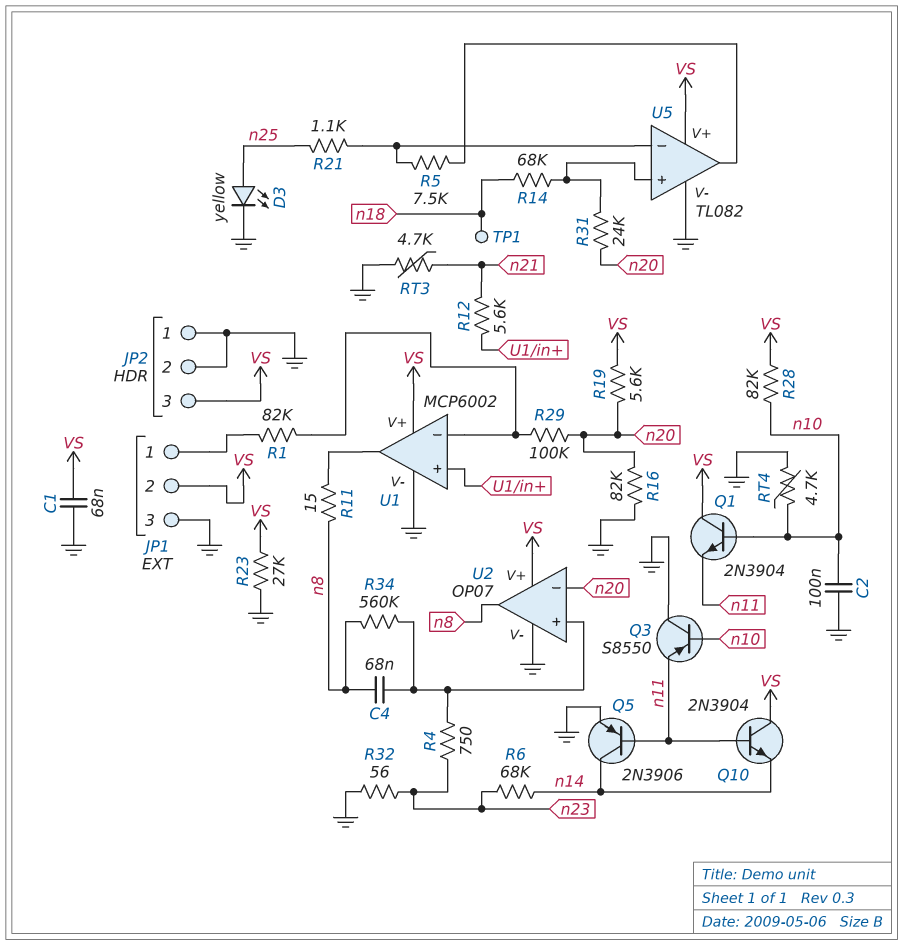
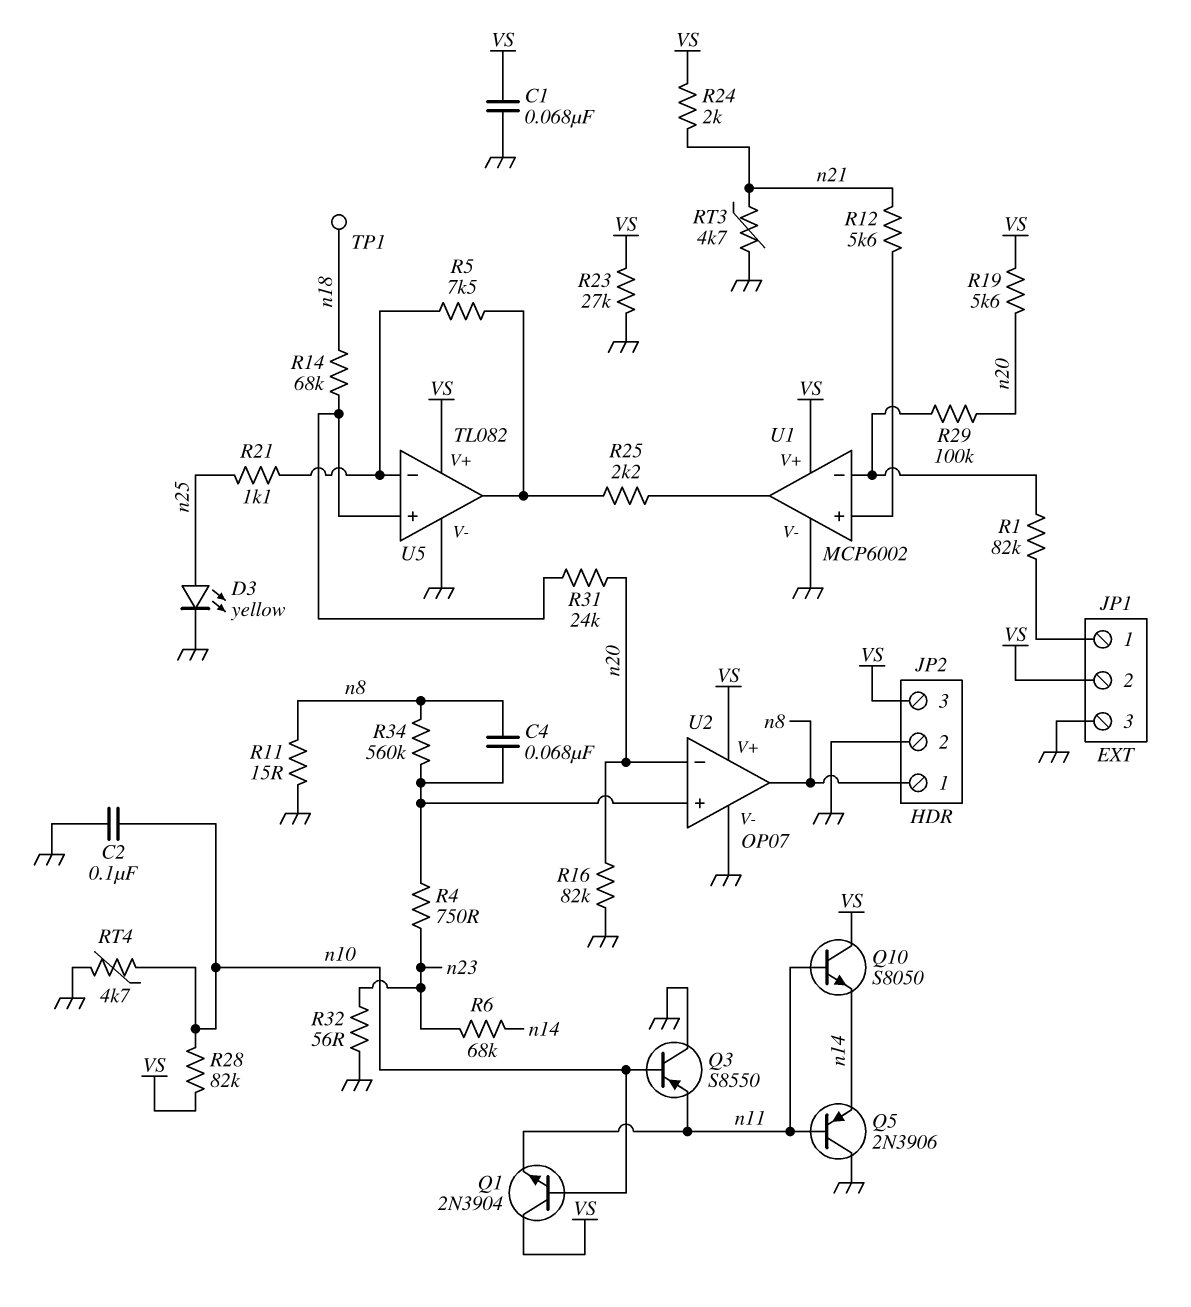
JP2 pin 1: GND -> n8
Q5: PNP 2N3906 (B n11, C n14, E GND) -> PNP 2N3906 (B n11, C GND, E n14)
Q10: NPN 2N3904 (B n11, C VS, E n14) -> NPN S8050 (B n11, C VS, E n14)
R11: 15 (U1/out, n8) -> 15 (GND, n8)
R24: none -> 2k (VS, n21)
R25: none -> 2.2k (U1/out, U5/out)

